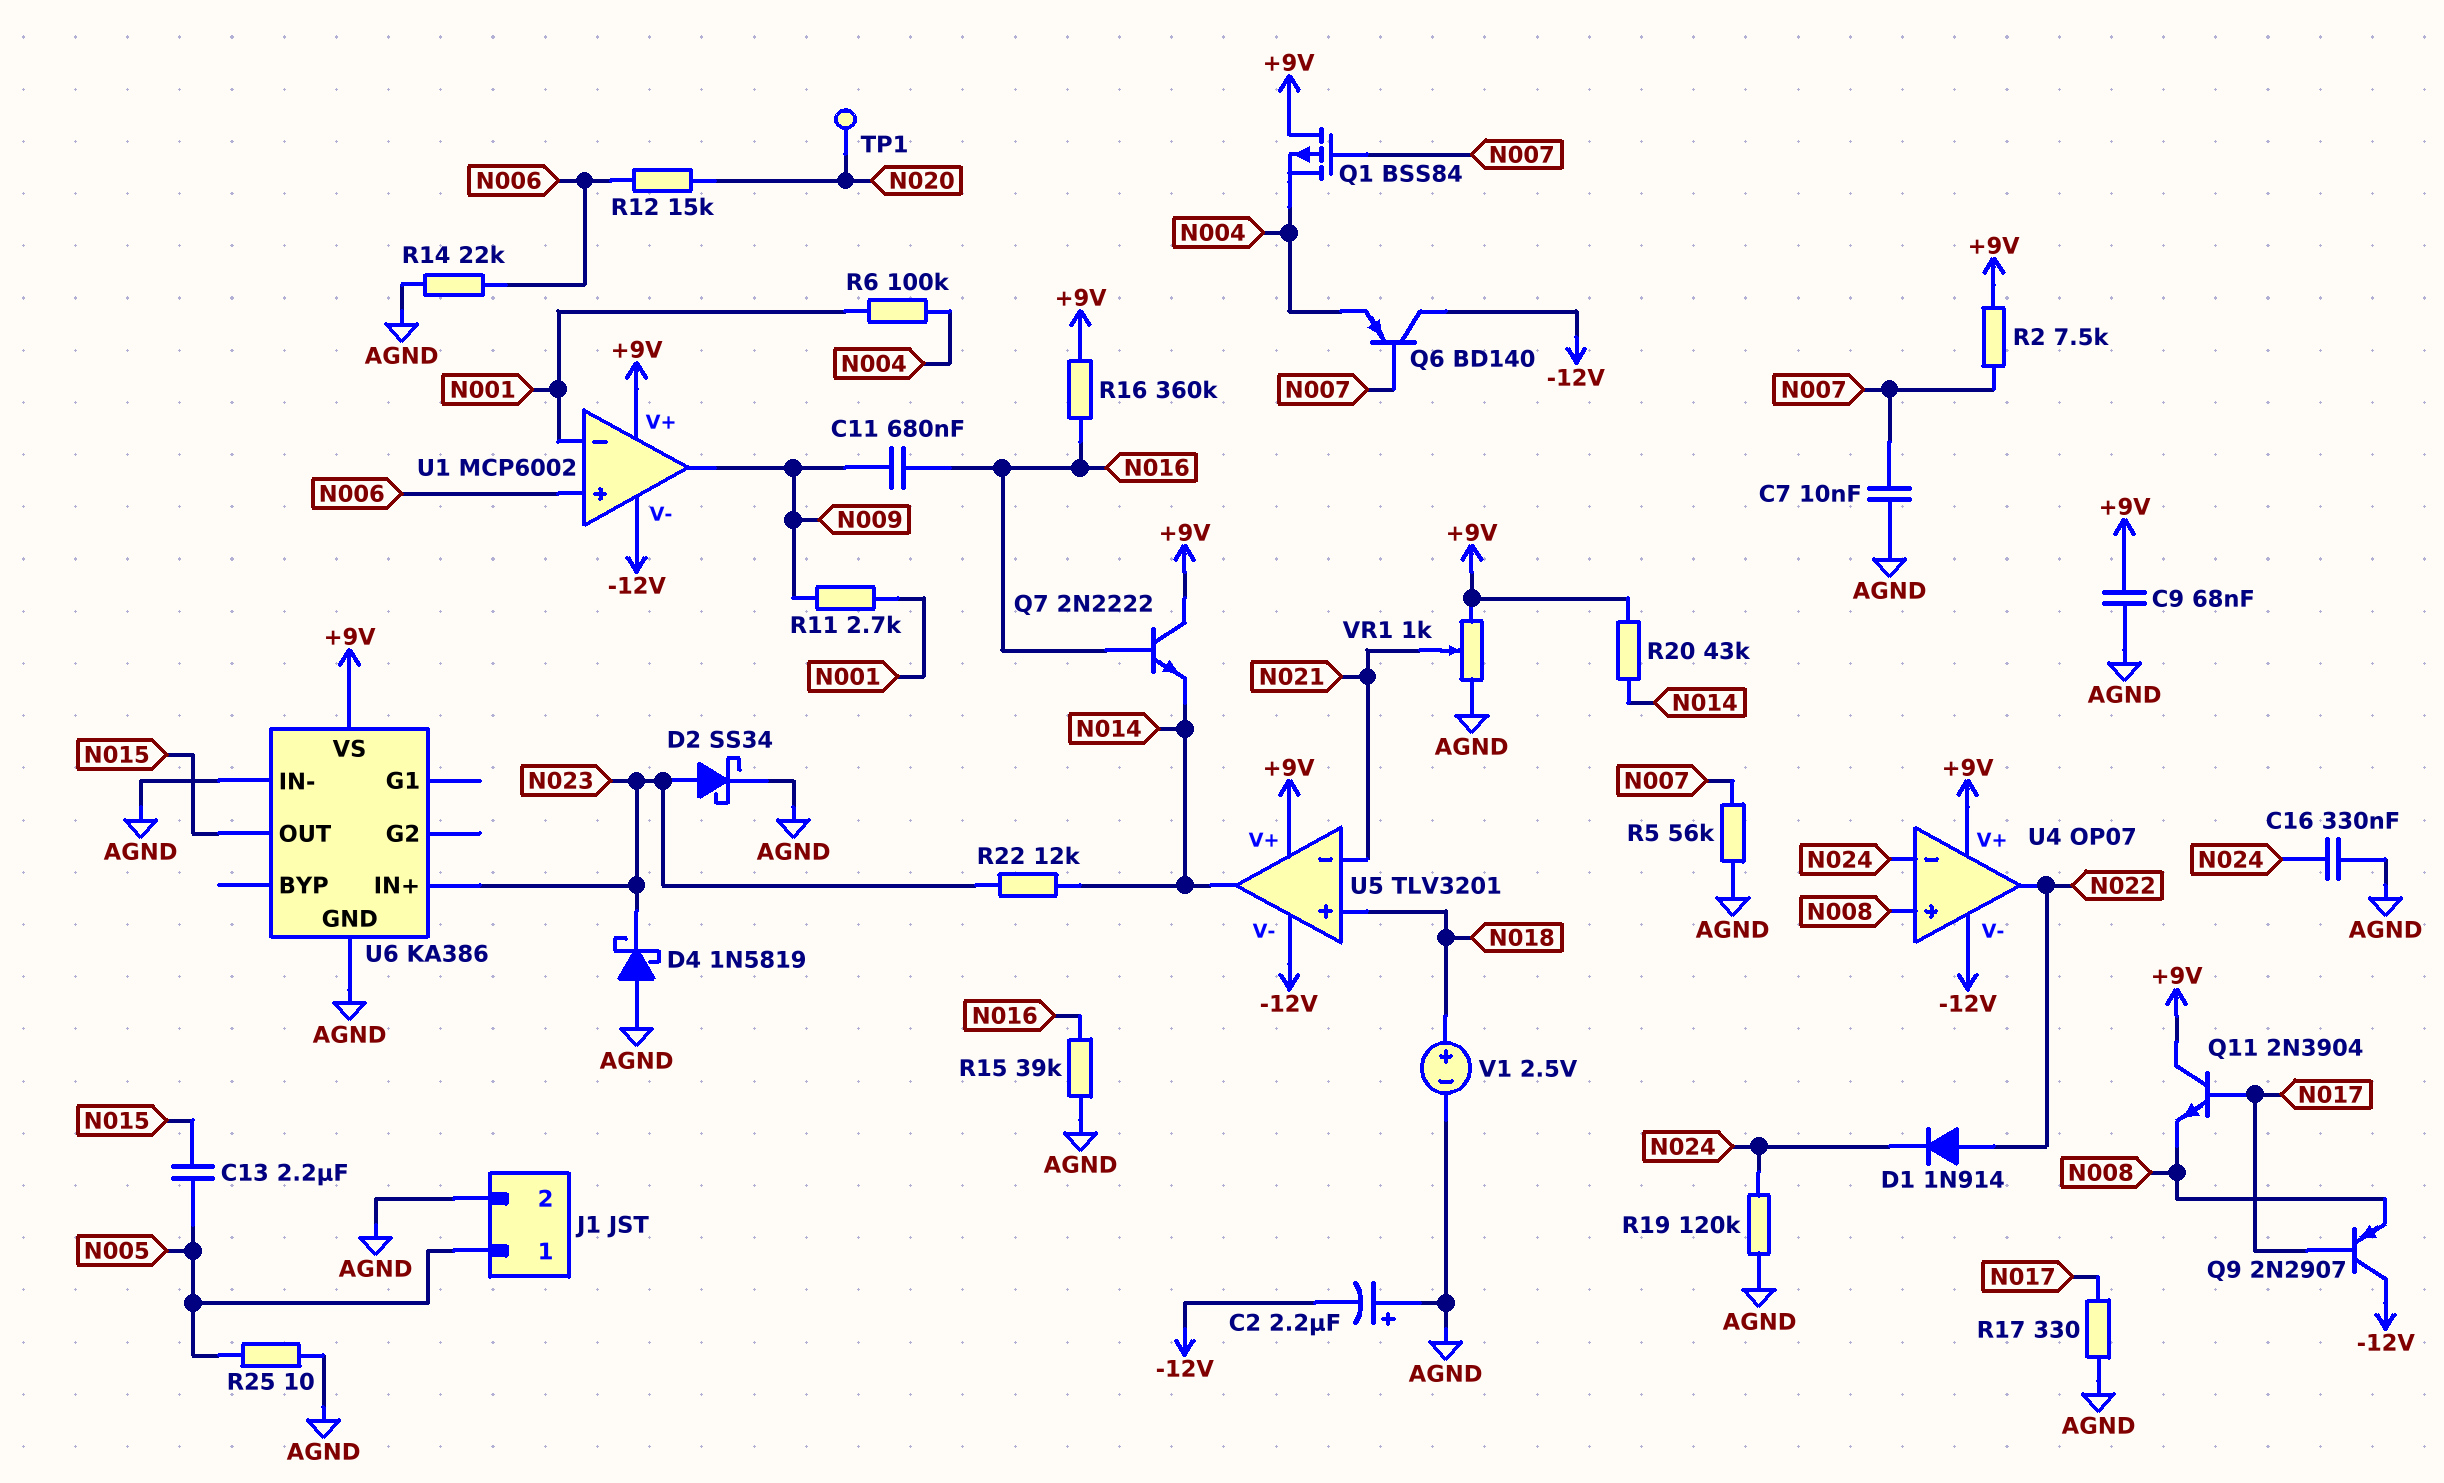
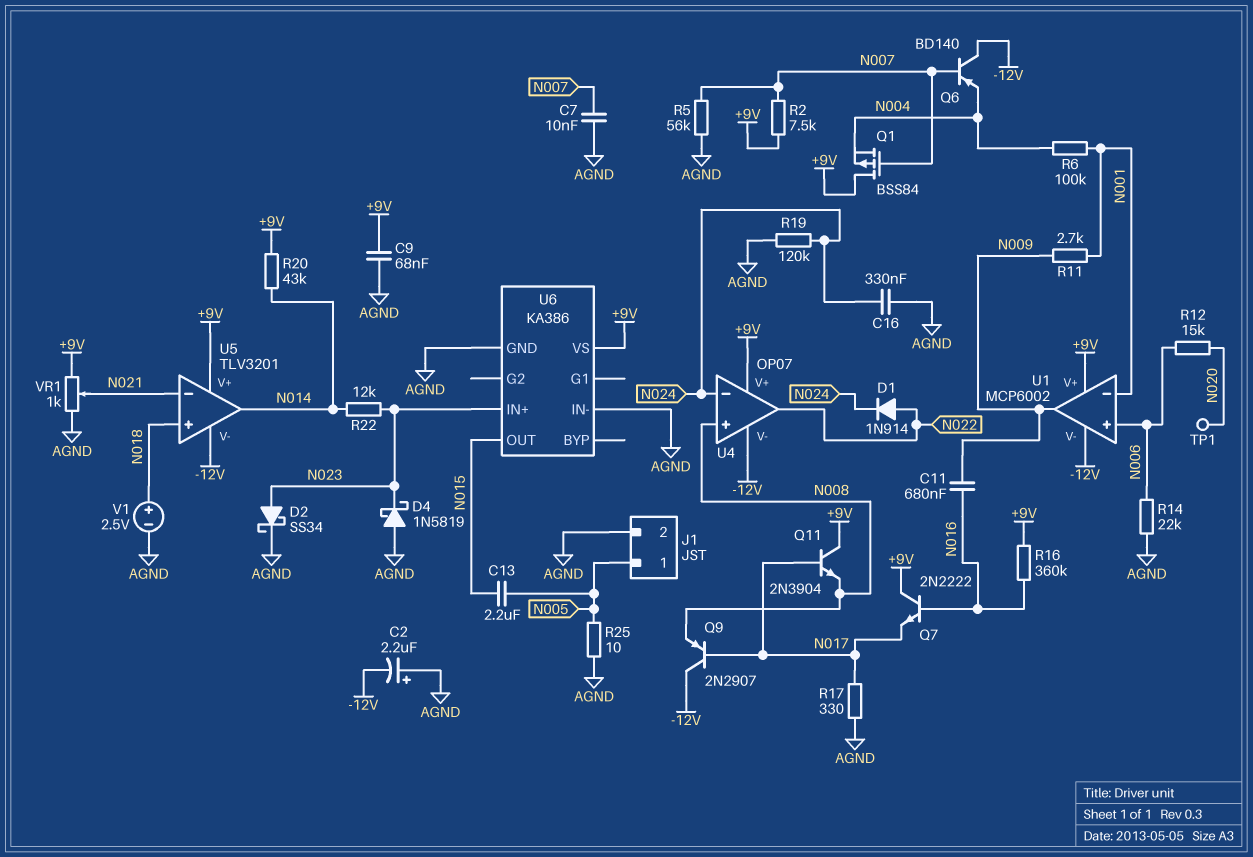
Q7: NPN 2N2222 (B N016, C +9V, E N014) -> NPN 2N2222 (B N016, C +9V, E N017)
R15: 39k (AGND, N016) -> none

